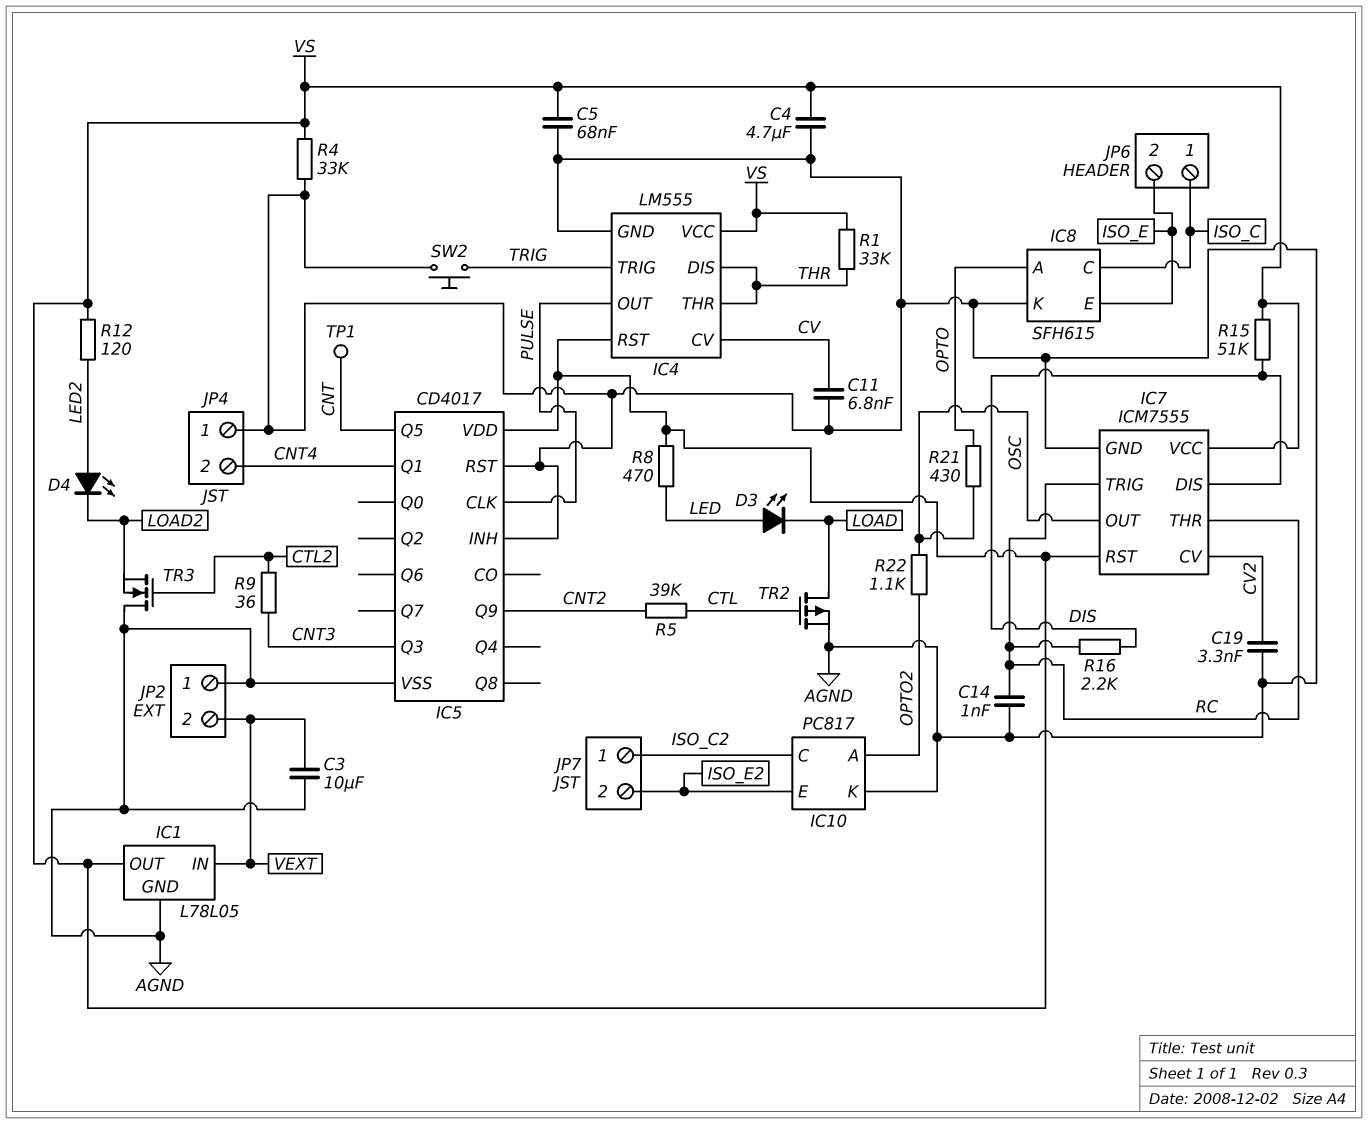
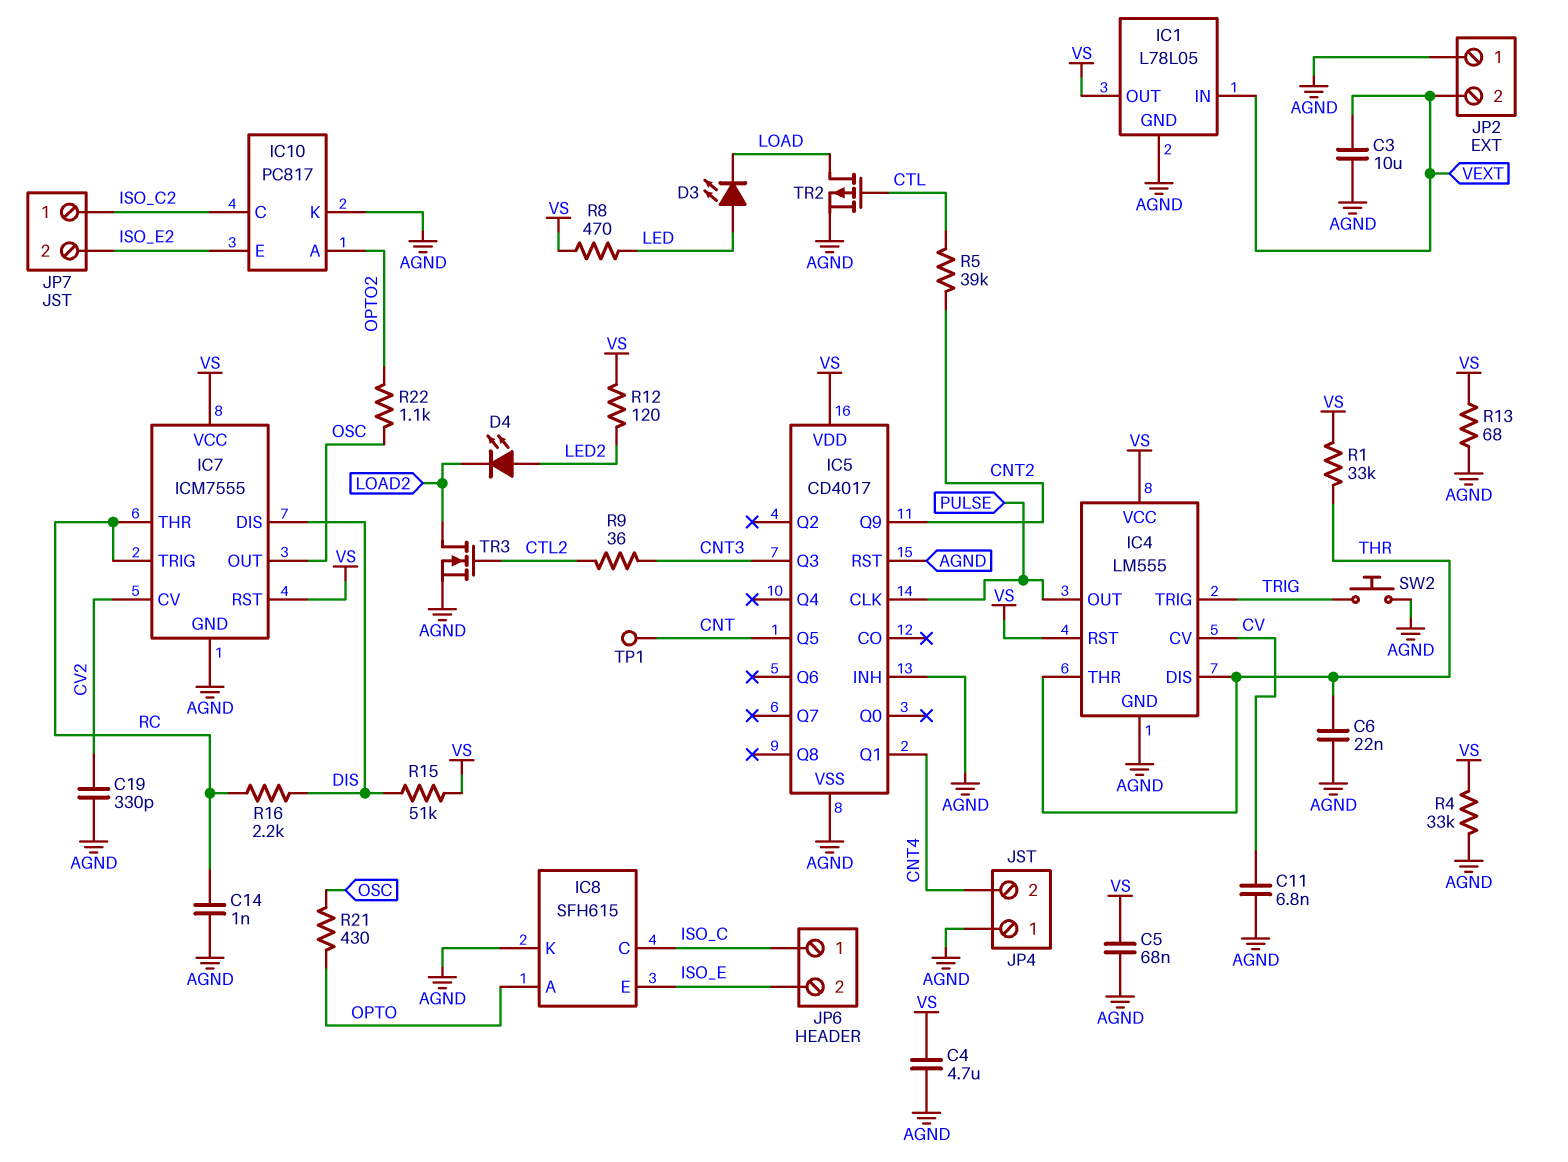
C6: none -> 22nF (AGND, THR)
C19: 3.3nF (AGND, CV2) -> 330pF (AGND, CV2)
R13: none -> 68 (AGND, VS)
TR3: NMOS (G CTL2, D AGND, S LOAD2) -> NMOS (G CTL2, D LOAD2, S AGND)

